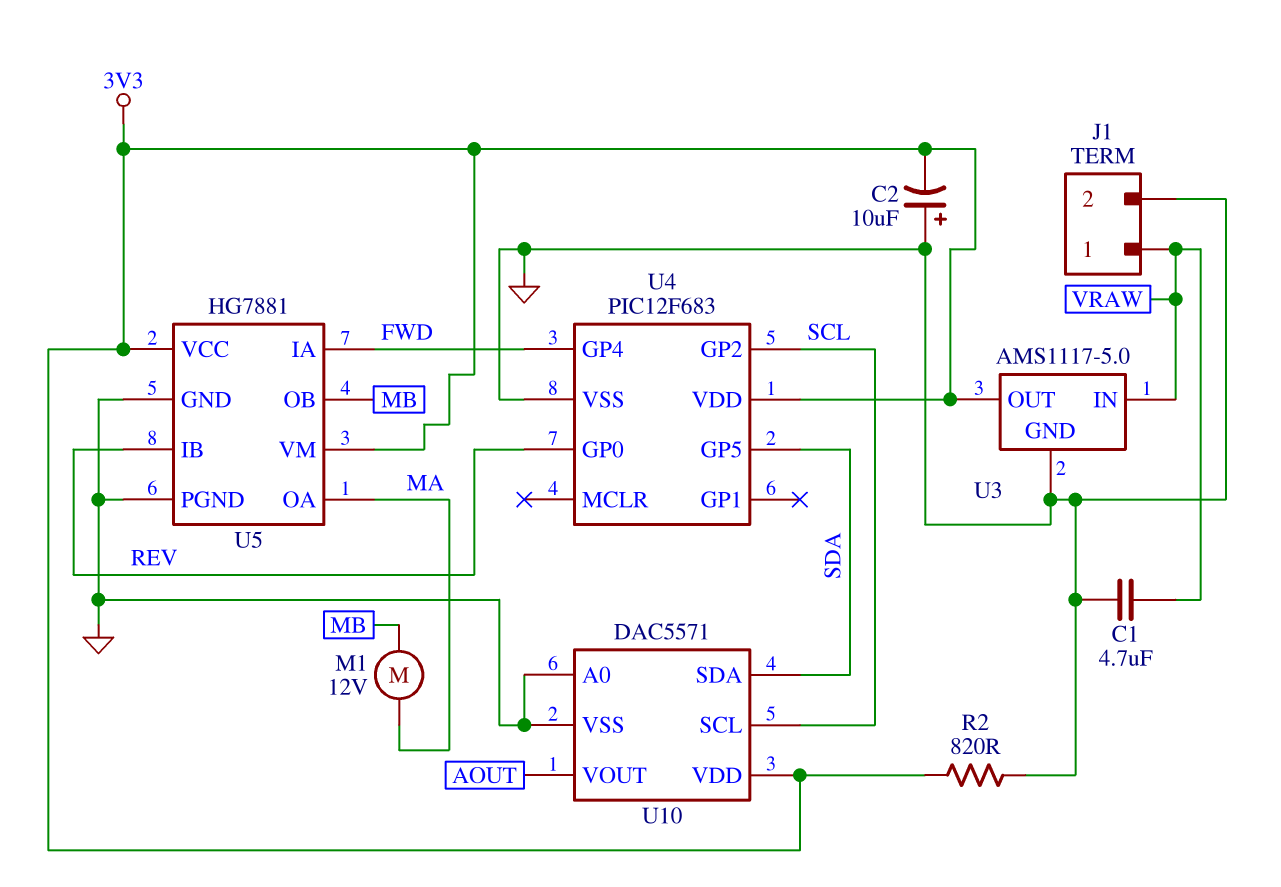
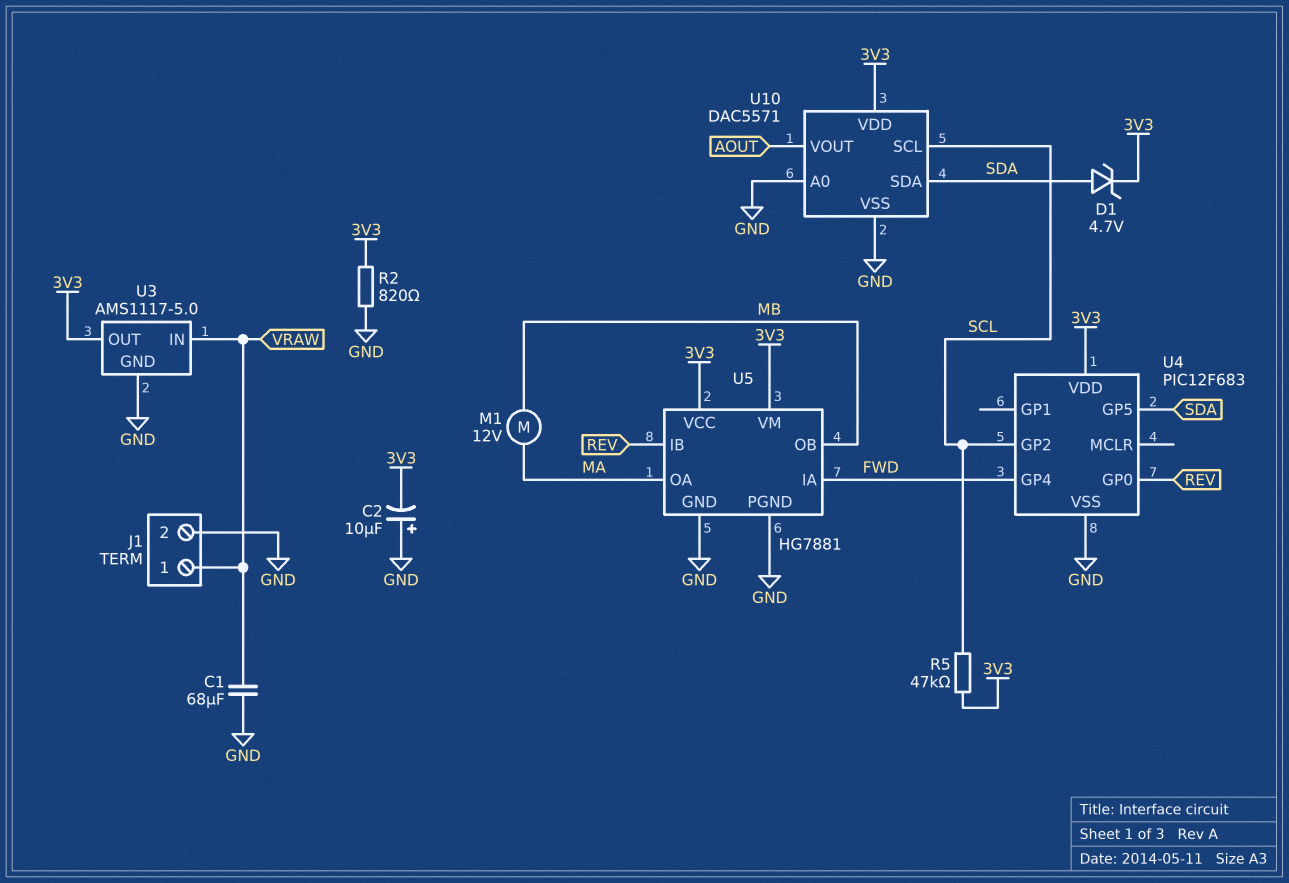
C1: 4.7uF (GND, VRAW) -> 68uF (GND, VRAW)
D1: none -> zener 4.7V (A SDA, K 3V3)
R5: none -> 47k (3V3, SCL)

